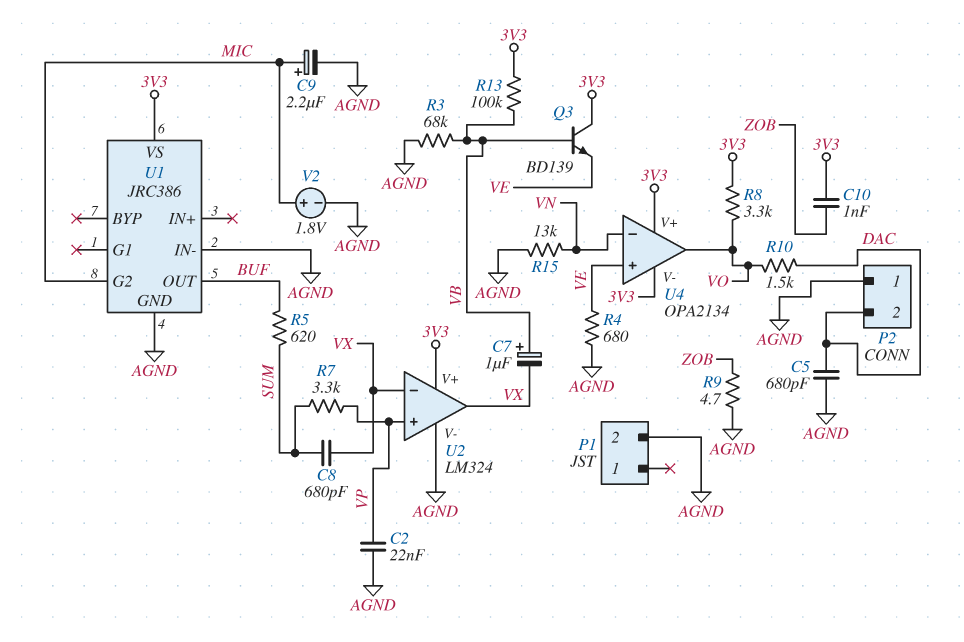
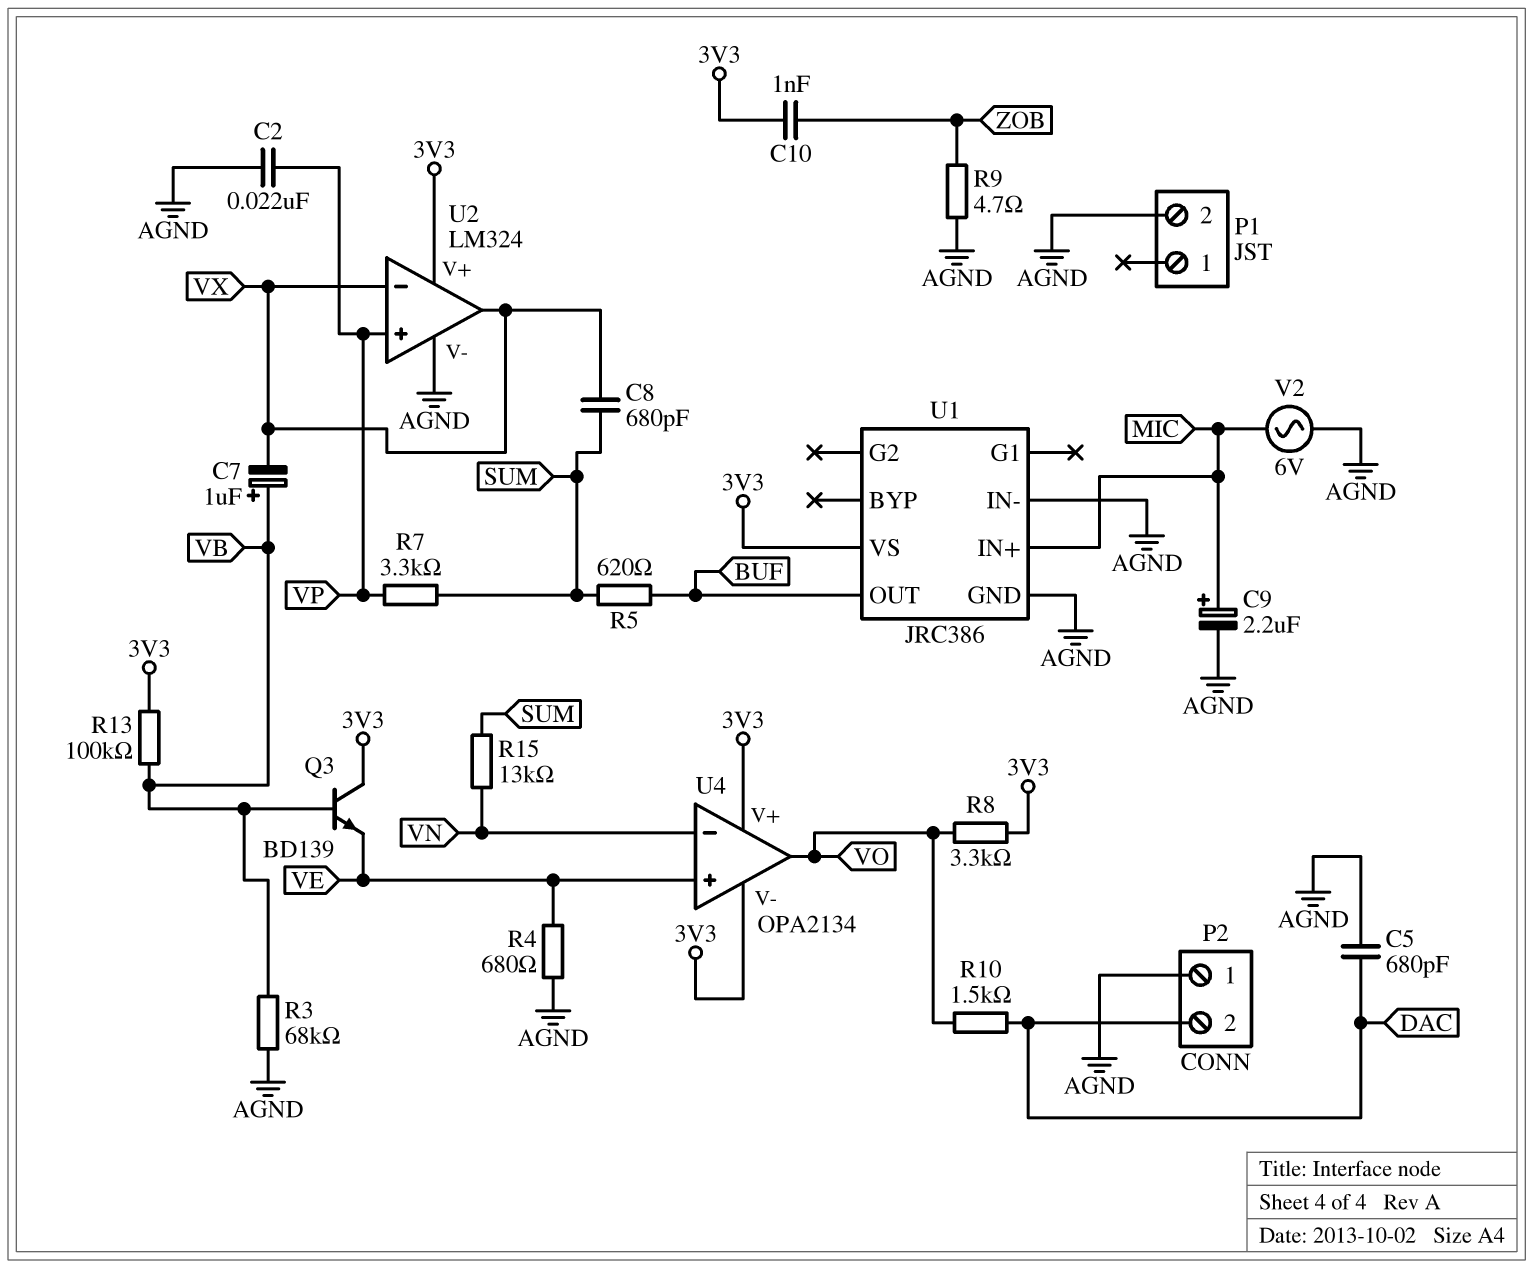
R15: 13k (AGND, VN) -> 13k (SUM, VN)
U1 pin G2: MIC -> none
U1 pin IN+: none -> MIC
V2: 1.8V (plus MIC, minus AGND) -> AC 6V (AGND, MIC)

